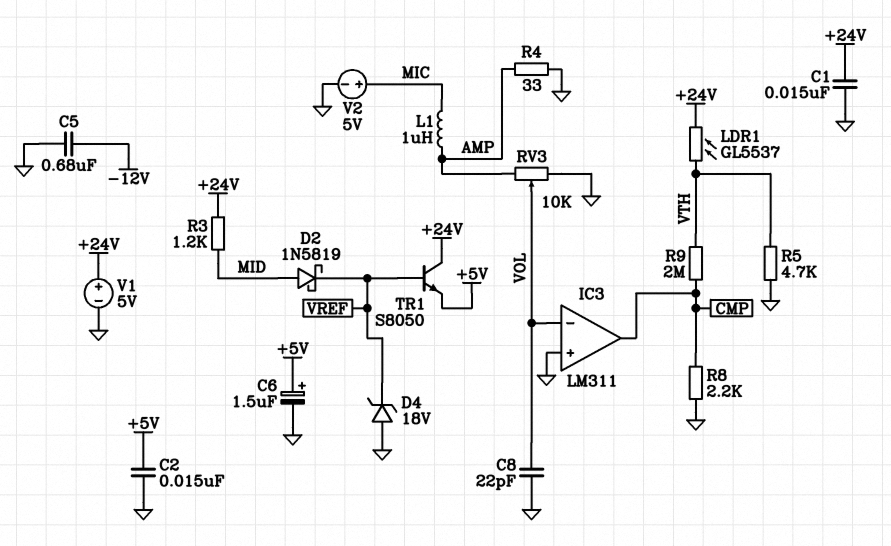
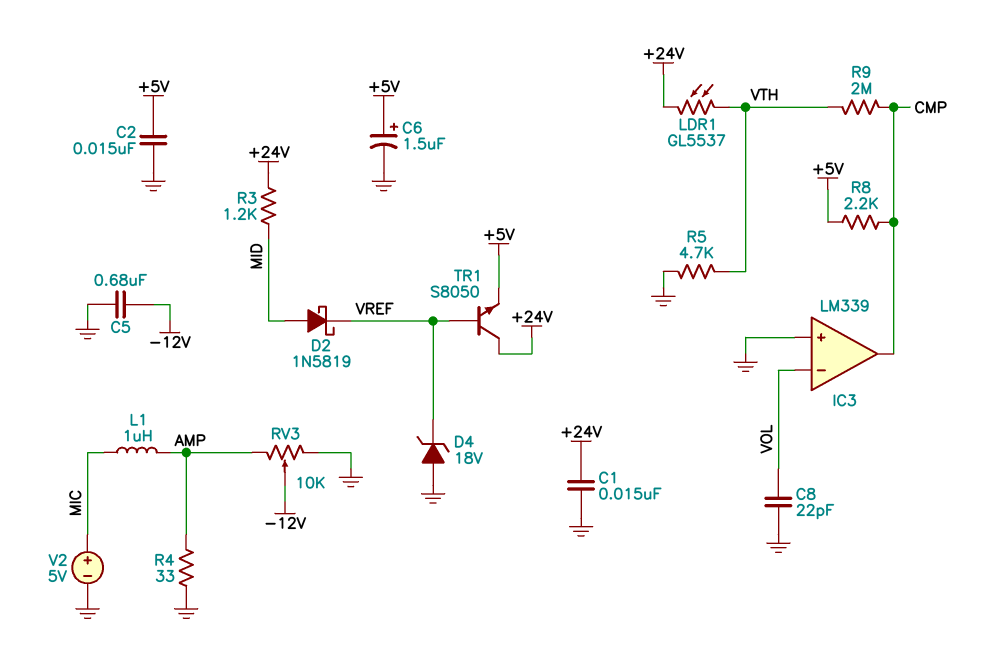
IC3: LM311 -> LM339
R8: 2.2k (CMP, GND) -> 2.2k (+5V, CMP)
RV3: 10k (AMP, GND, wiper VOL) -> 10k (AMP, GND, wiper -12V)
V1: 5V (plus +24V, minus GND) -> none

